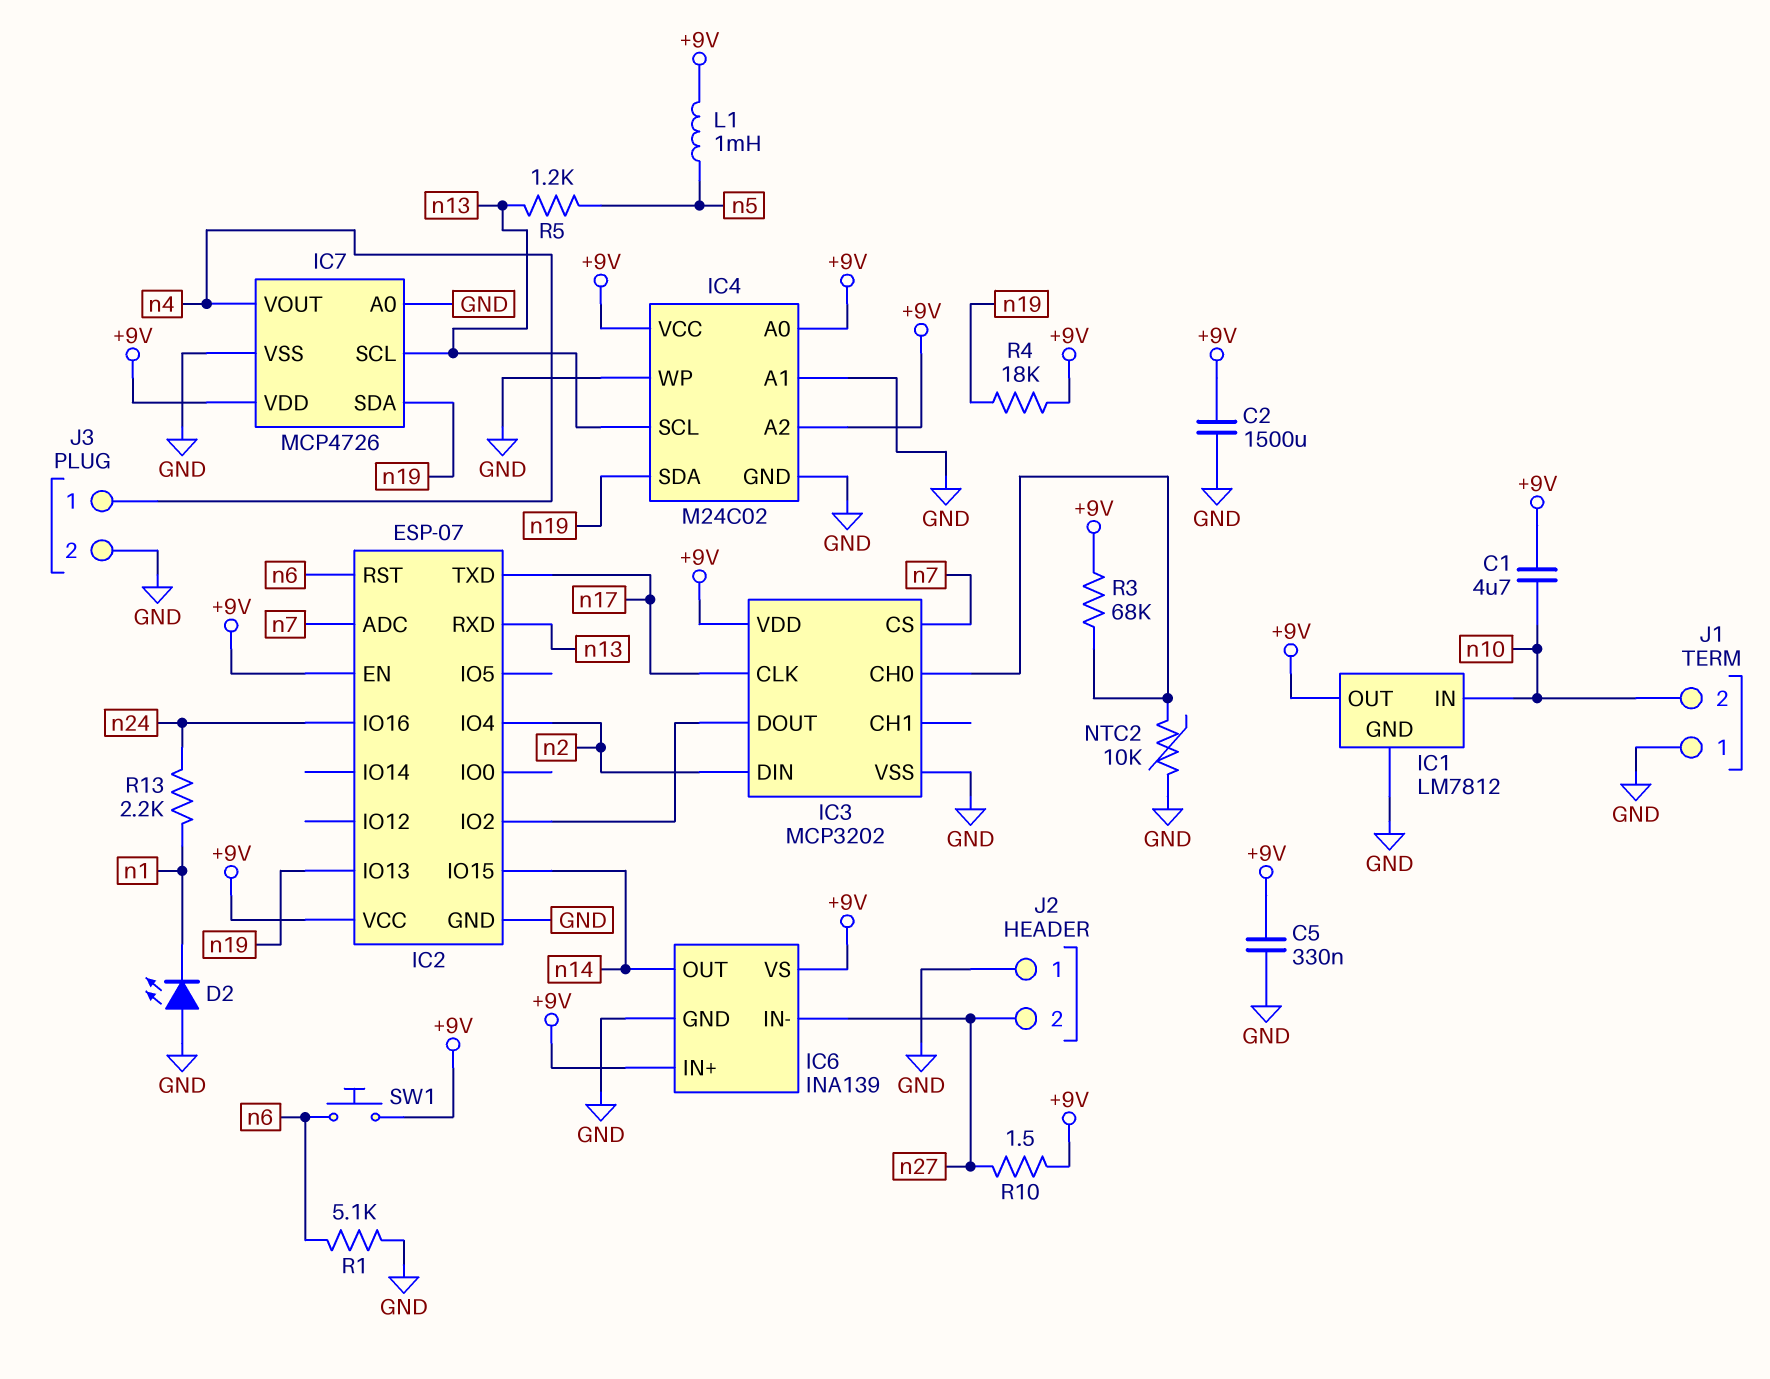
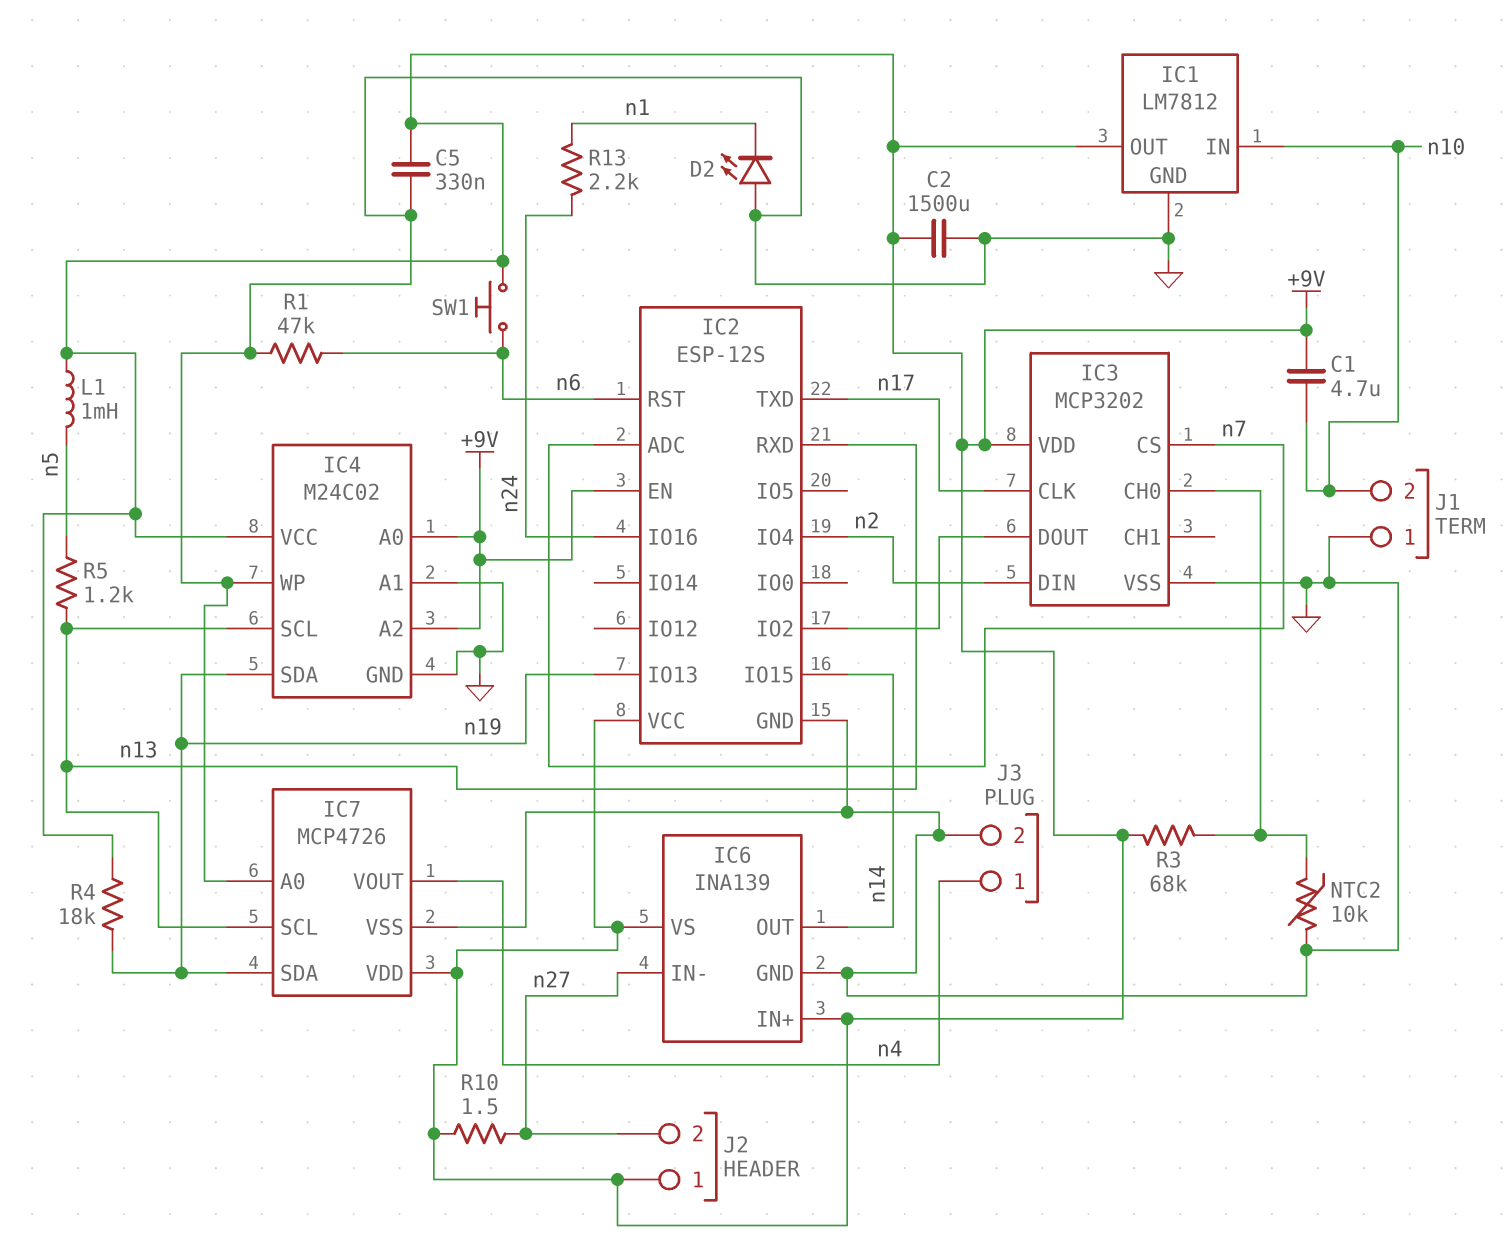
IC2: ESP-07 -> ESP-12S
J2 pin 1: GND -> +9V
R1: 5.1k (GND, n6) -> 47k (GND, n6)

